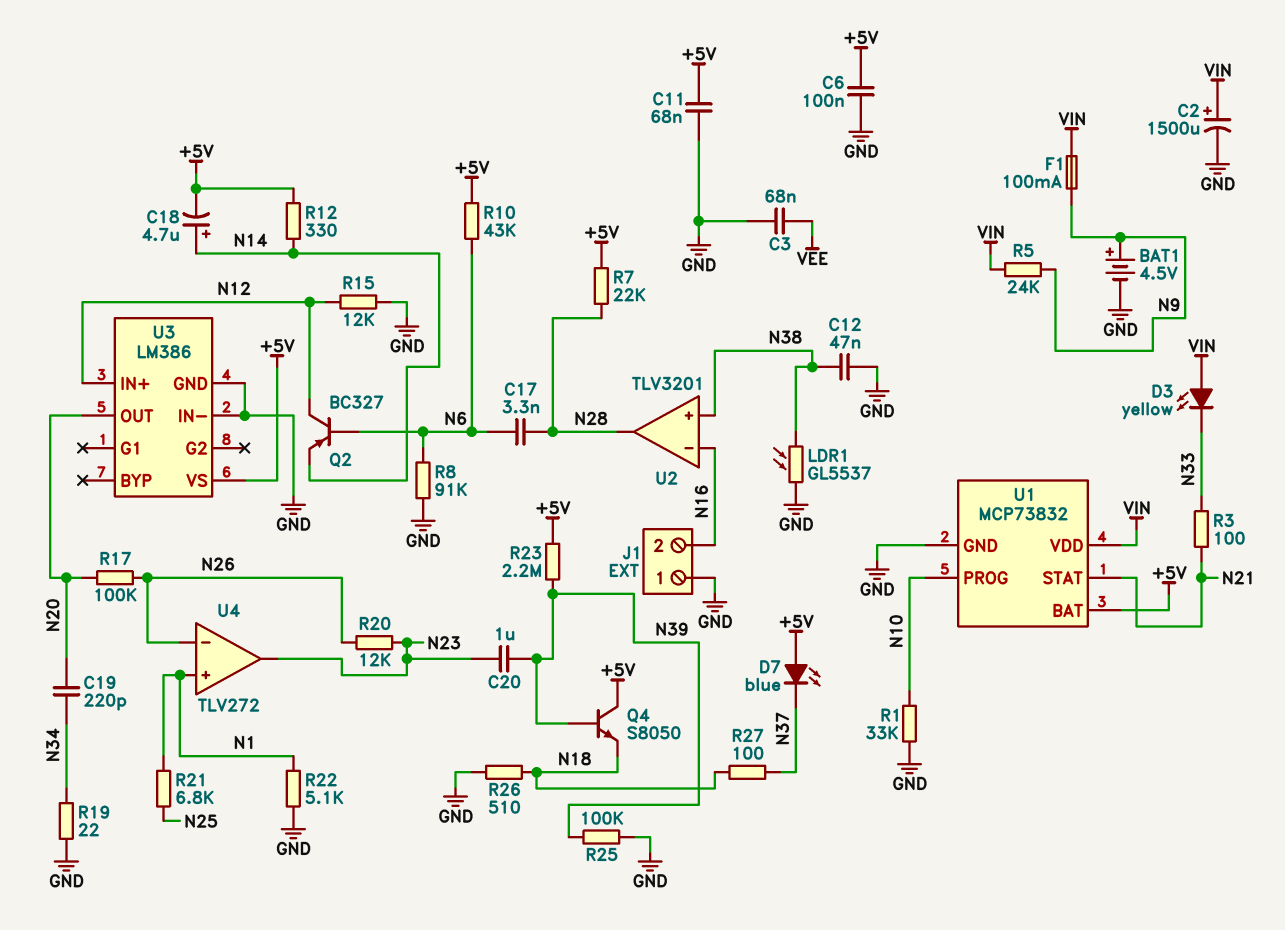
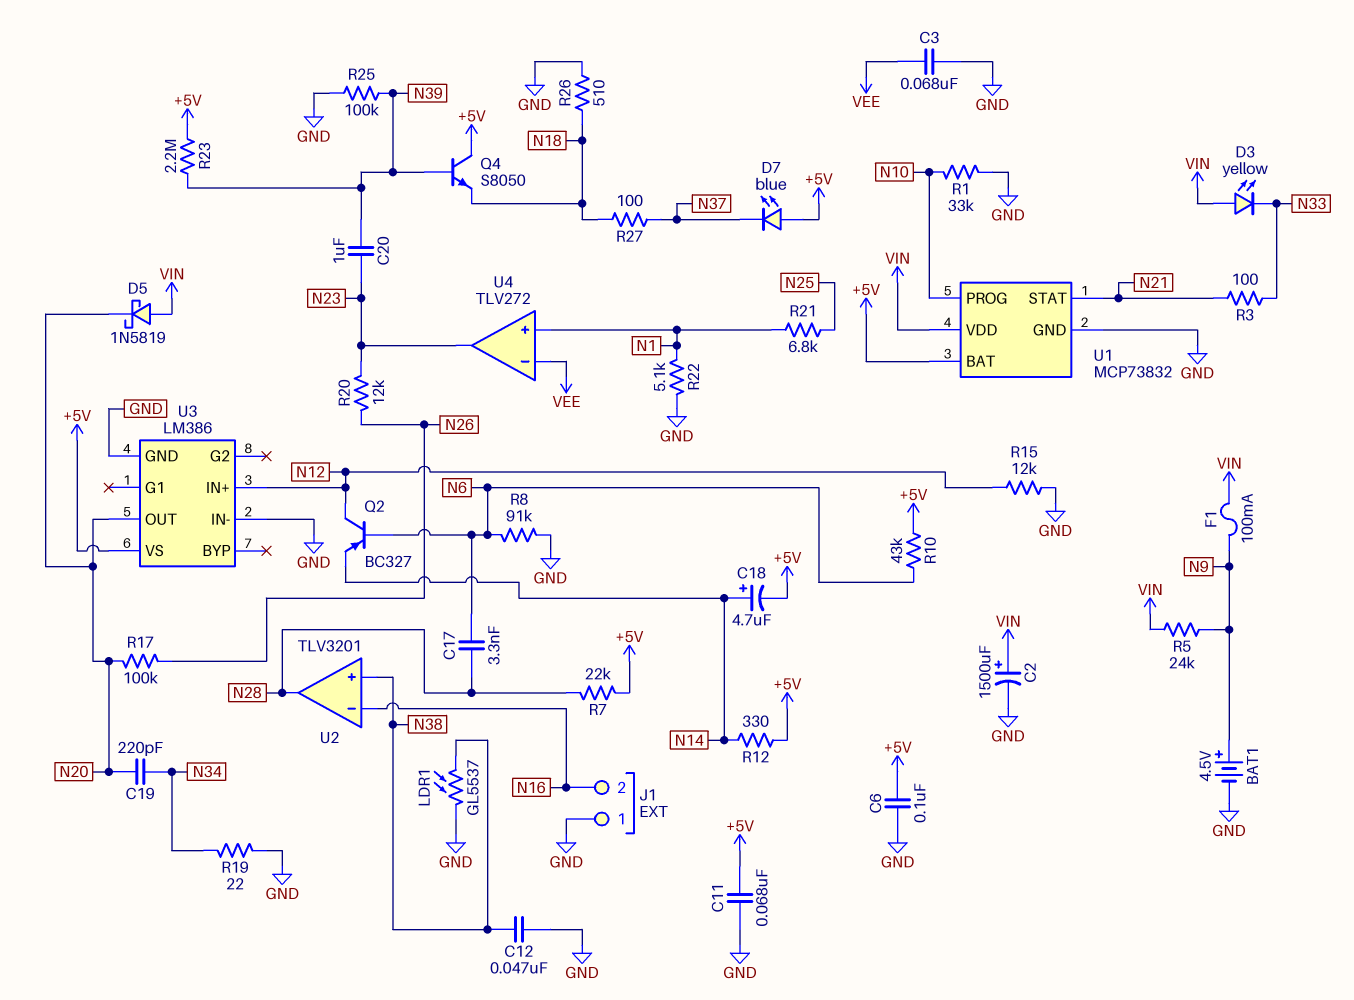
D5: none -> schottky 1N5819 (A VIN, K N20)
U4 pin in-: N26 -> VEE

